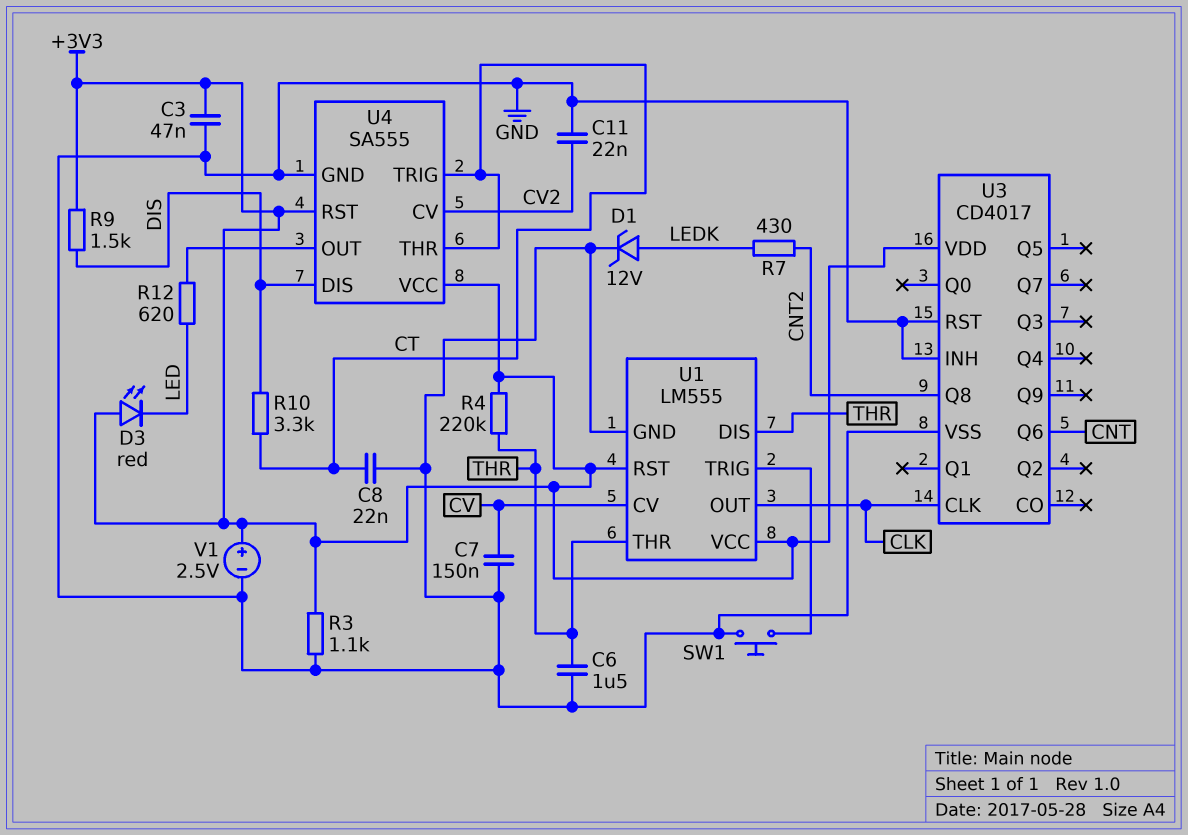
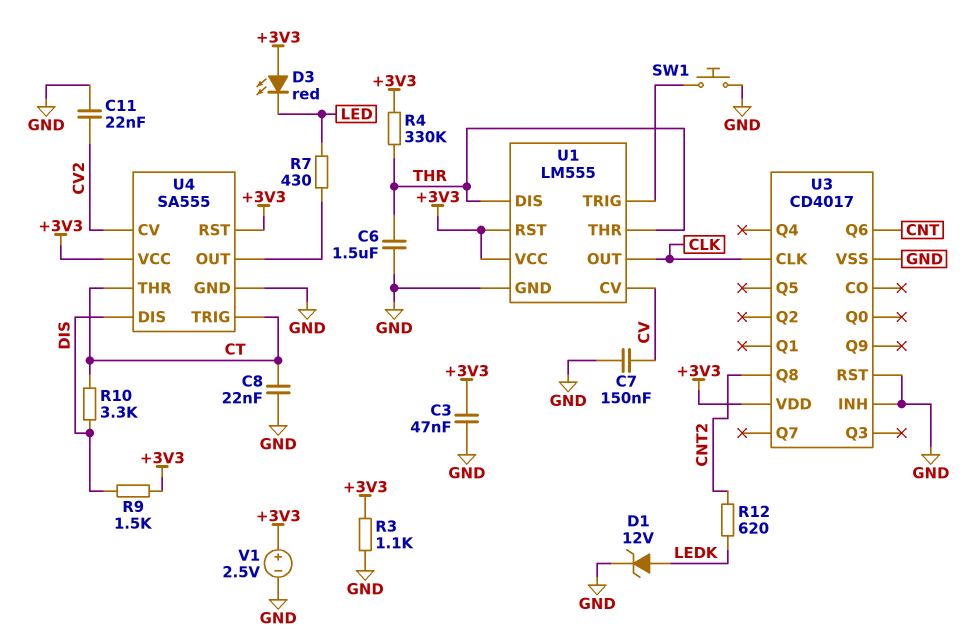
R4: 220k (+3V3, THR) -> 330k (+3V3, THR)
R7: 430 (CNT2, LEDK) -> 430 (LED, U4/OUT)
R12: 620 (LED, U4/OUT) -> 620 (CNT2, LEDK)

